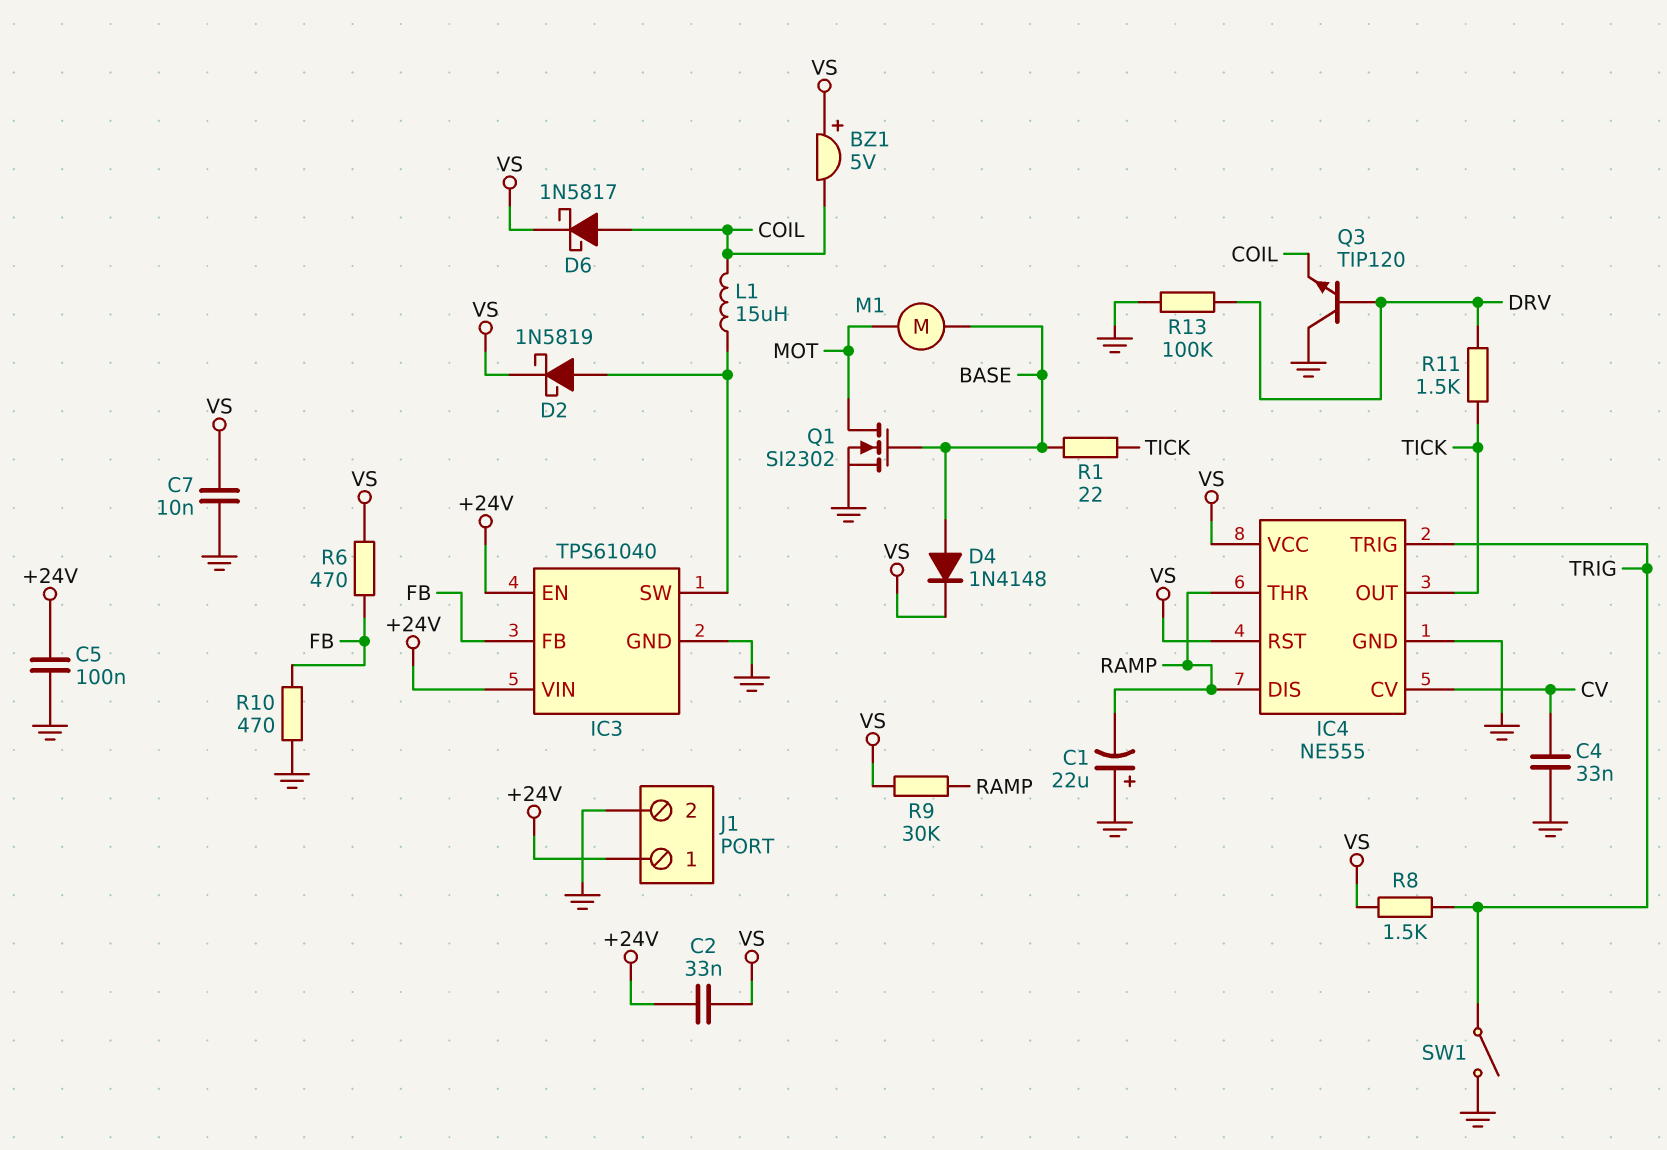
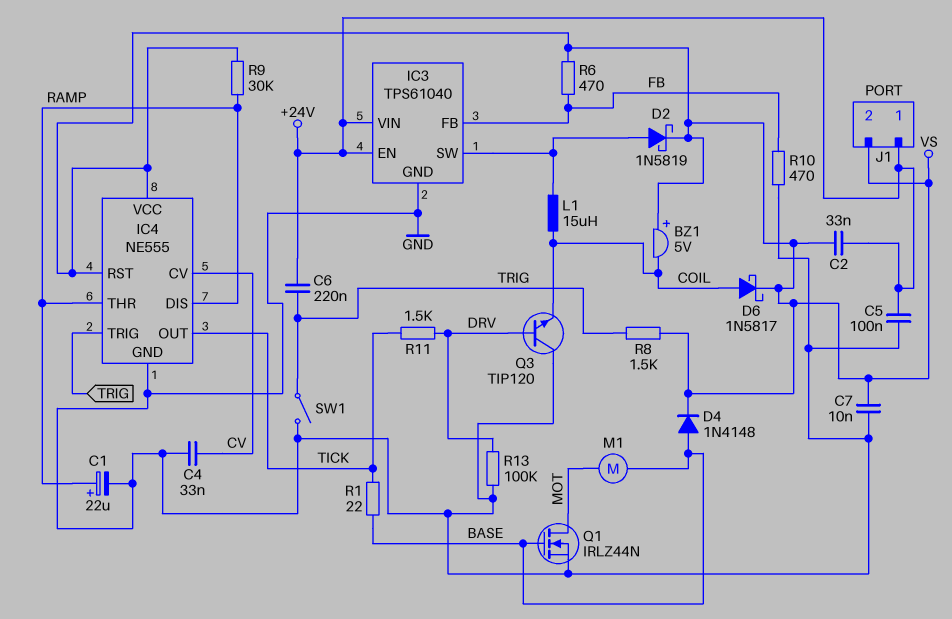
C1: 22uF (plus GND, minus RAMP) -> 22uF (plus RAMP, minus GND)
C6: none -> 220nF (+24V, TRIG)
J1 pin 2: GND -> VS
Q1: NMOS SI2302 (G BASE, D MOT, S GND) -> NMOS IRLZ44N (G BASE, D MOT, S GND)

